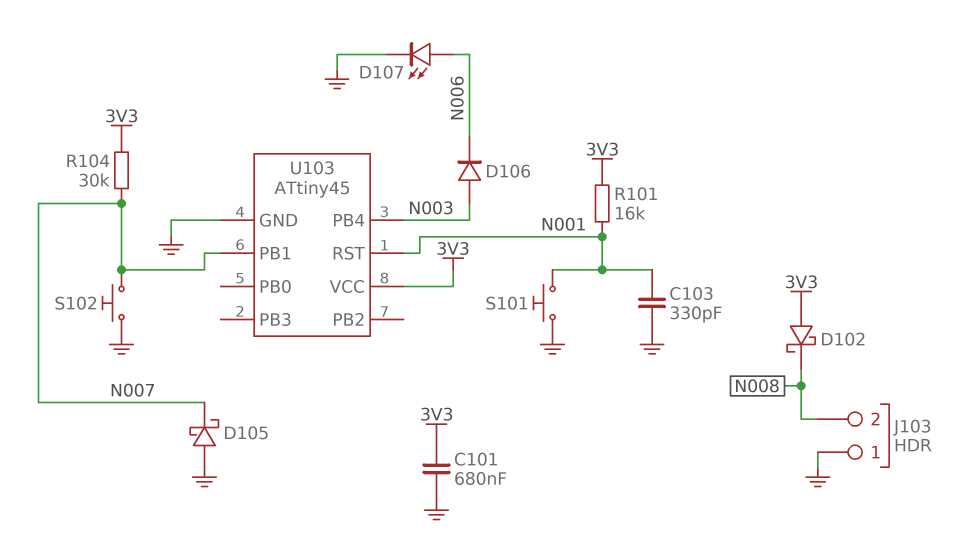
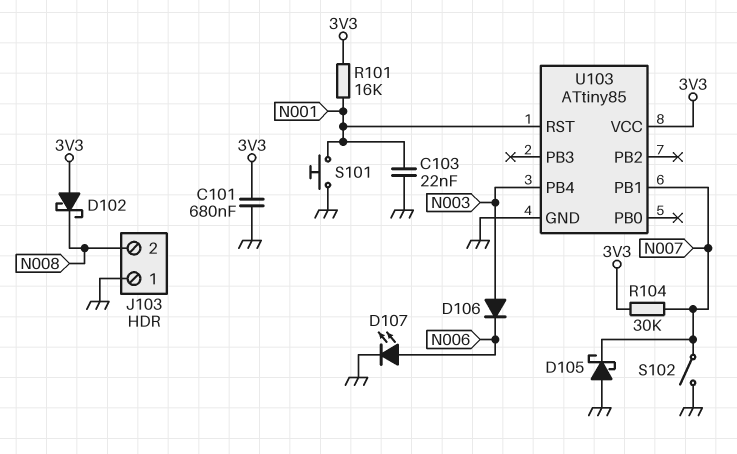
C103: 330pF (GND, N001) -> 22nF (GND, N001)
S102: button (GND, N007) -> switch (GND, N007)
U103: ATtiny45 -> ATtiny85

